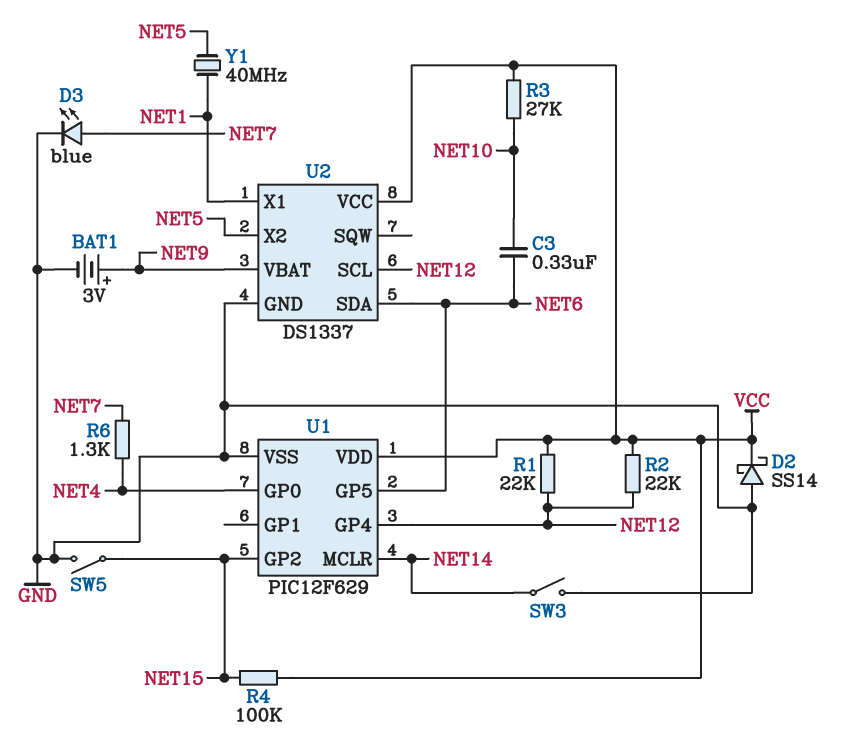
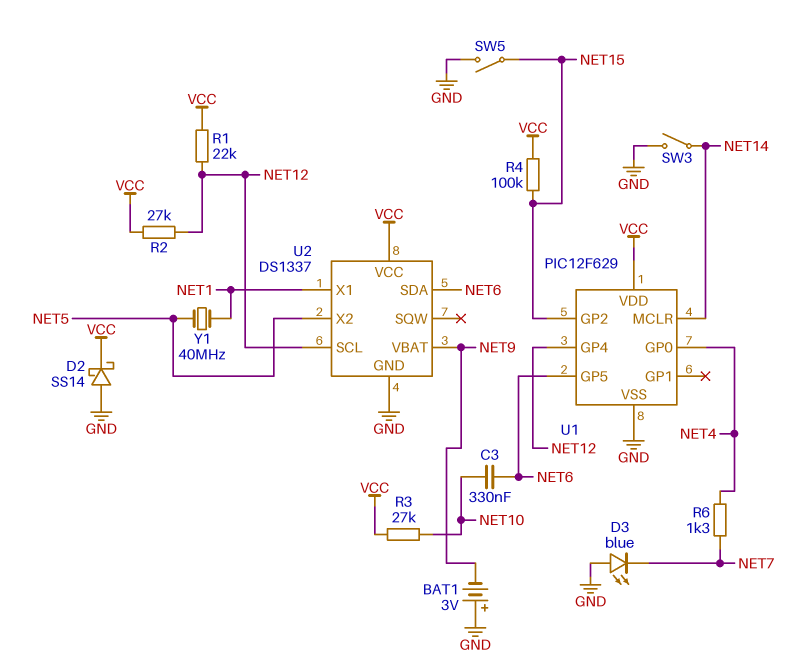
BAT1: 3V (plus NET9, minus GND) -> 3V (plus GND, minus NET9)
D3: LED blue (A NET7, K GND) -> LED blue (A GND, K NET7)
R2: 22k (NET12, VCC) -> 27k (NET12, VCC)

